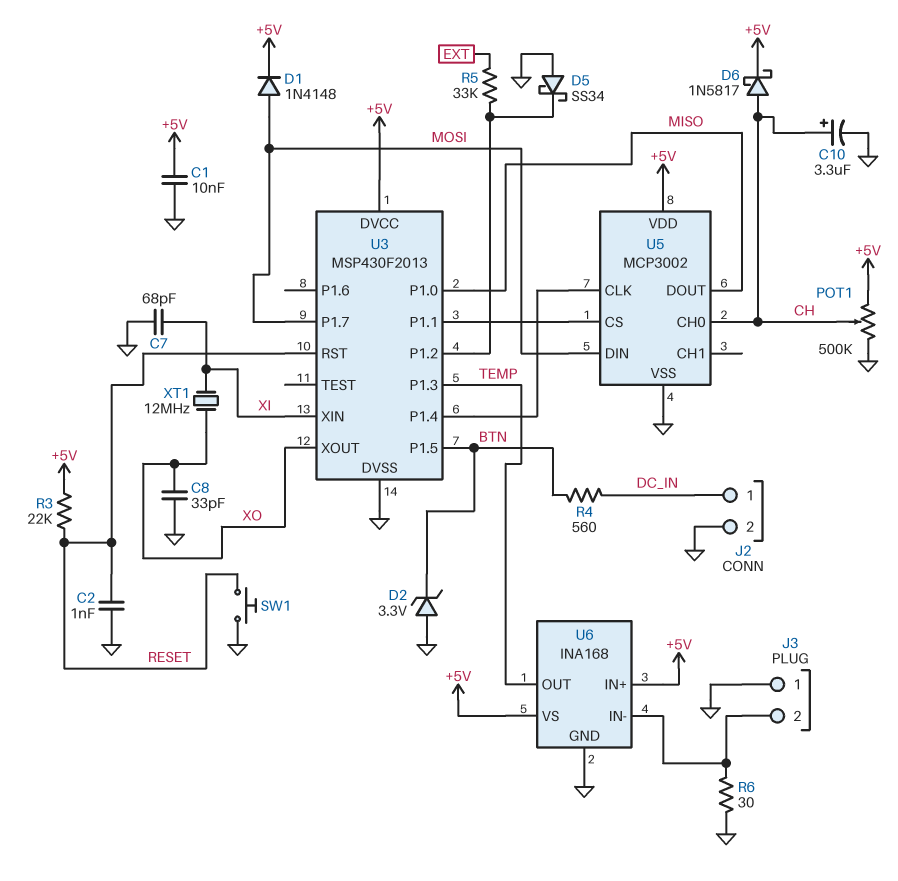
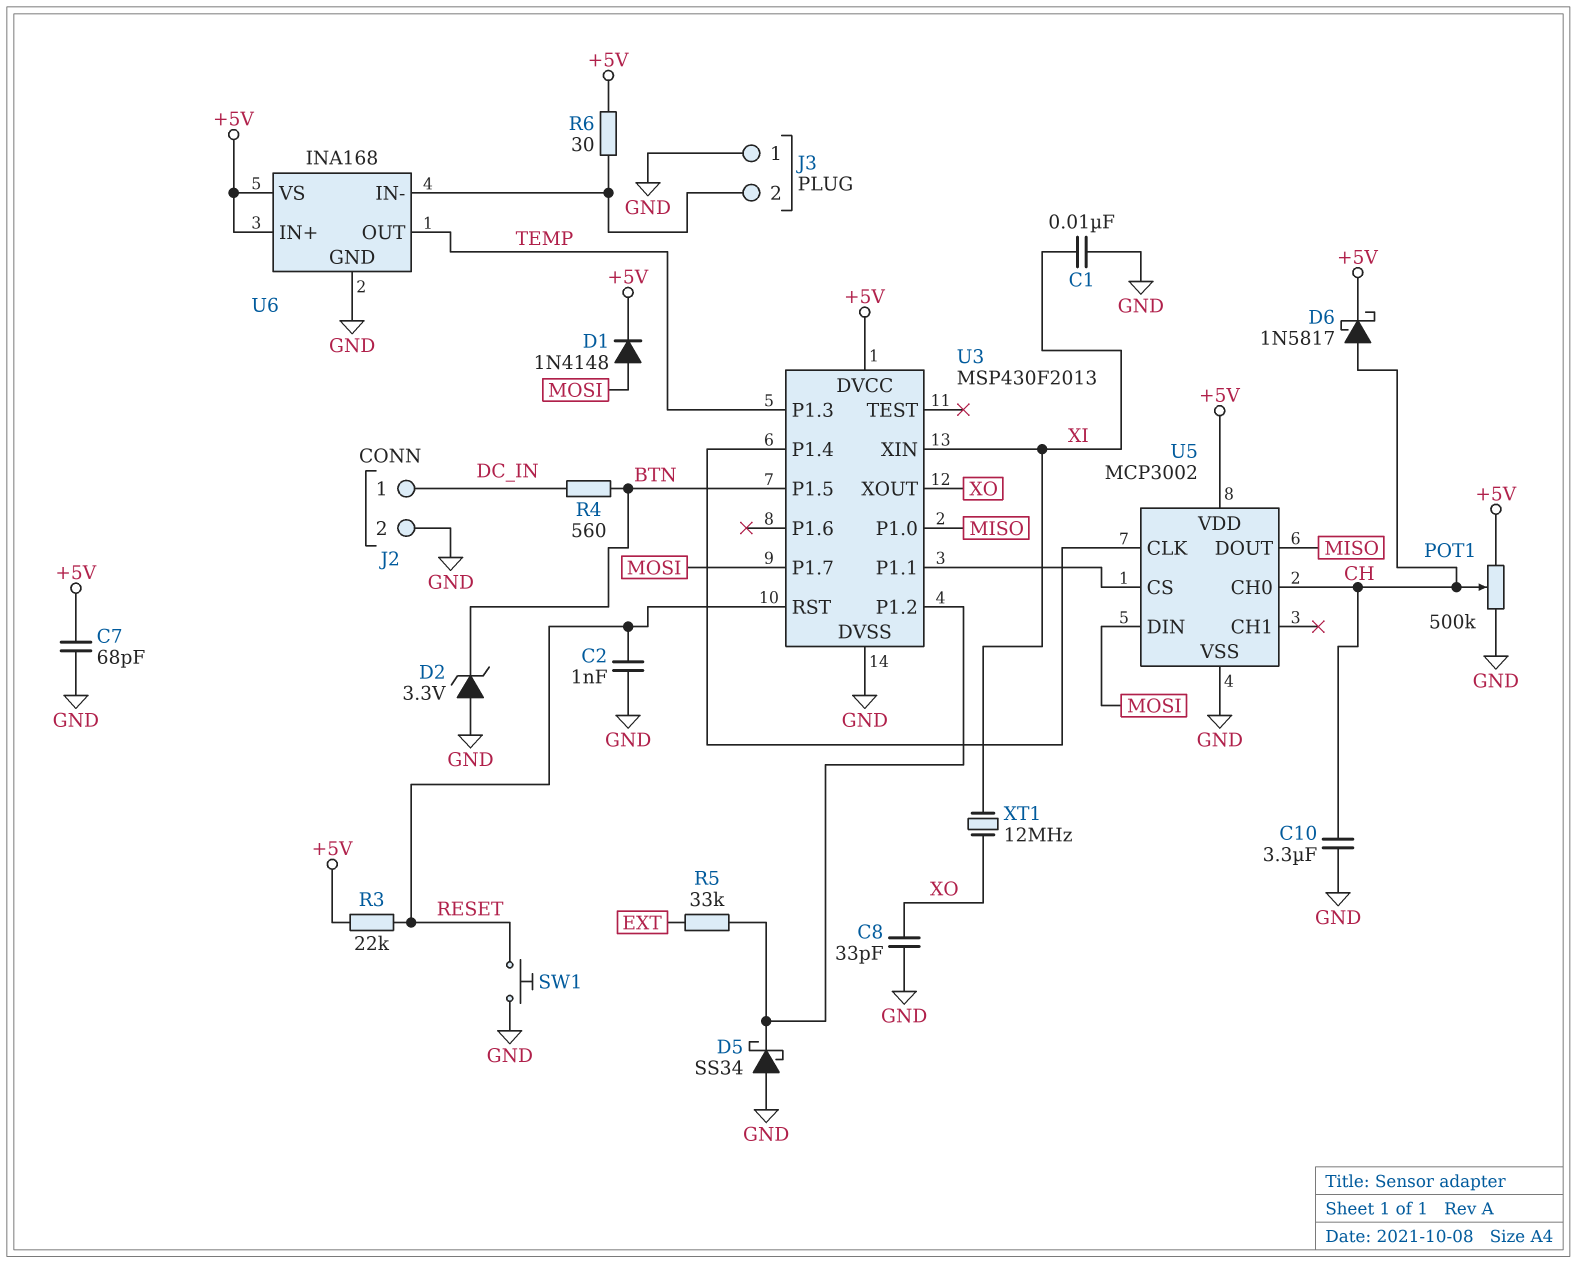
C1: 10nF (+5V, GND) -> 10nF (GND, XI)
C7: 68pF (GND, XI) -> 68pF (+5V, GND)
C10: 3.3uF (plus CH, minus GND) -> 3.3uF (CH, GND)
R6: 30 (GND, J3/2) -> 30 (+5V, J3/2)

